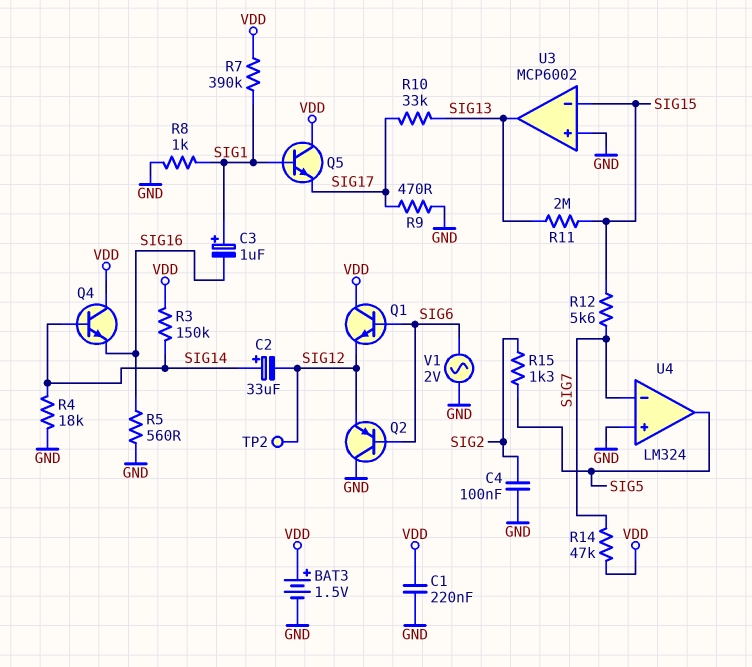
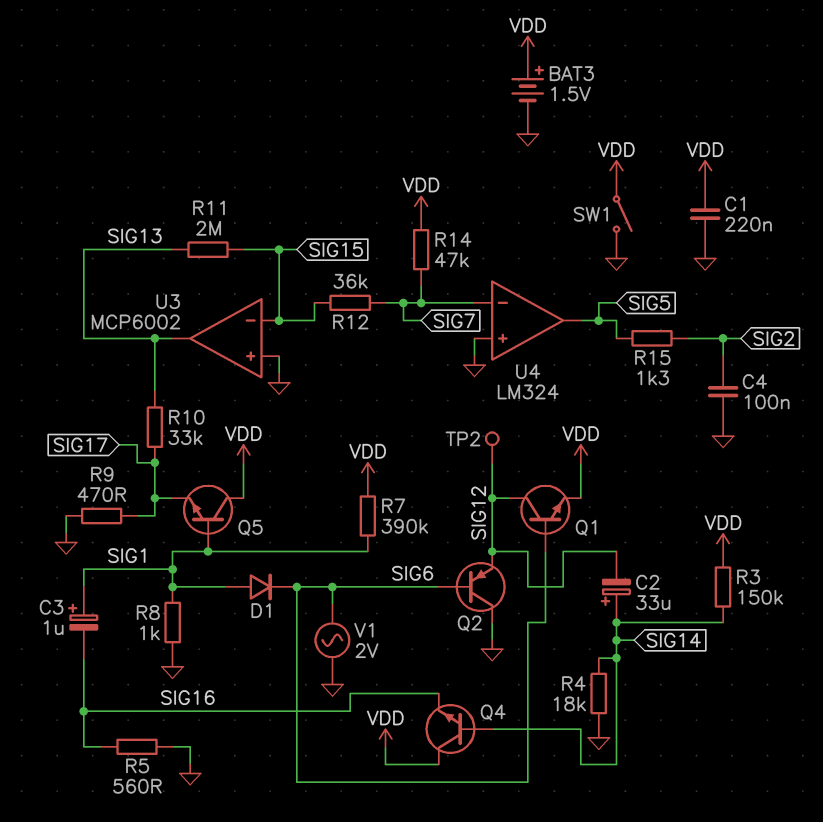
D1: none -> diode (A SIG1, K SIG6)
Q1: NPN (B SIG6, C VDD, E SIG12) -> NPN (B SIG6, C SIG12, E VDD)
R12: 5.6k (SIG7, SIG15) -> 36k (SIG7, SIG15)
SW1: none -> switch (GND, VDD)

